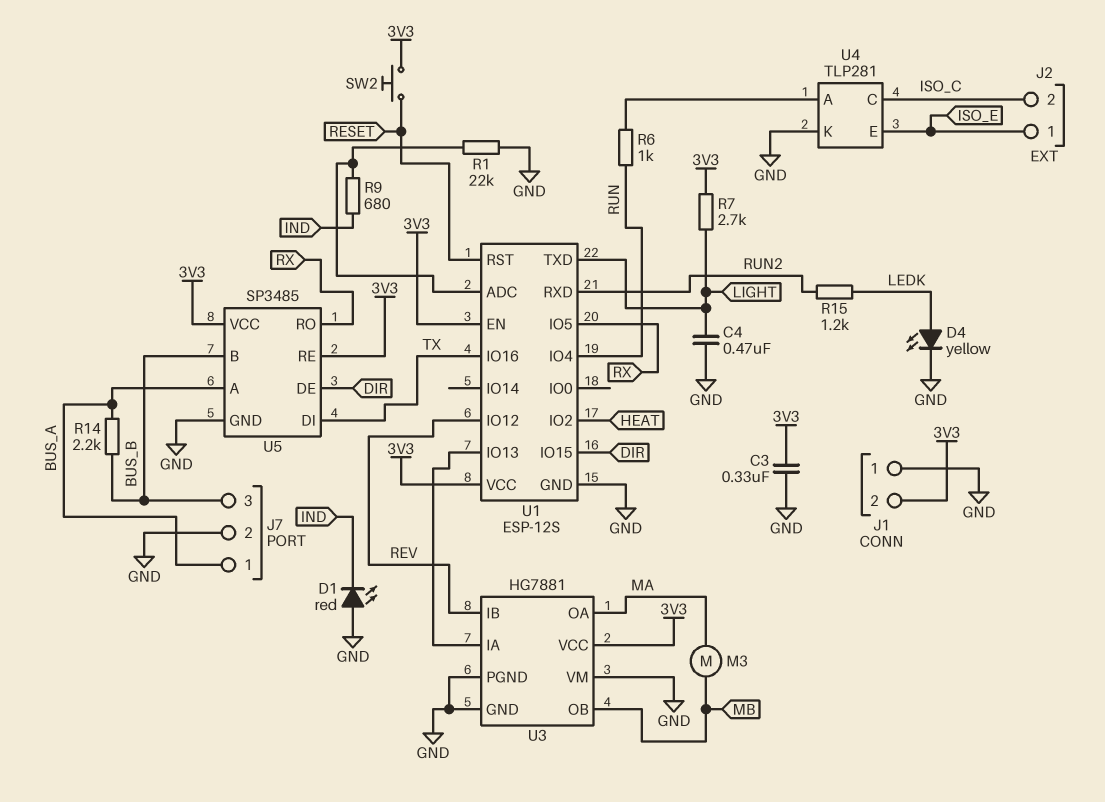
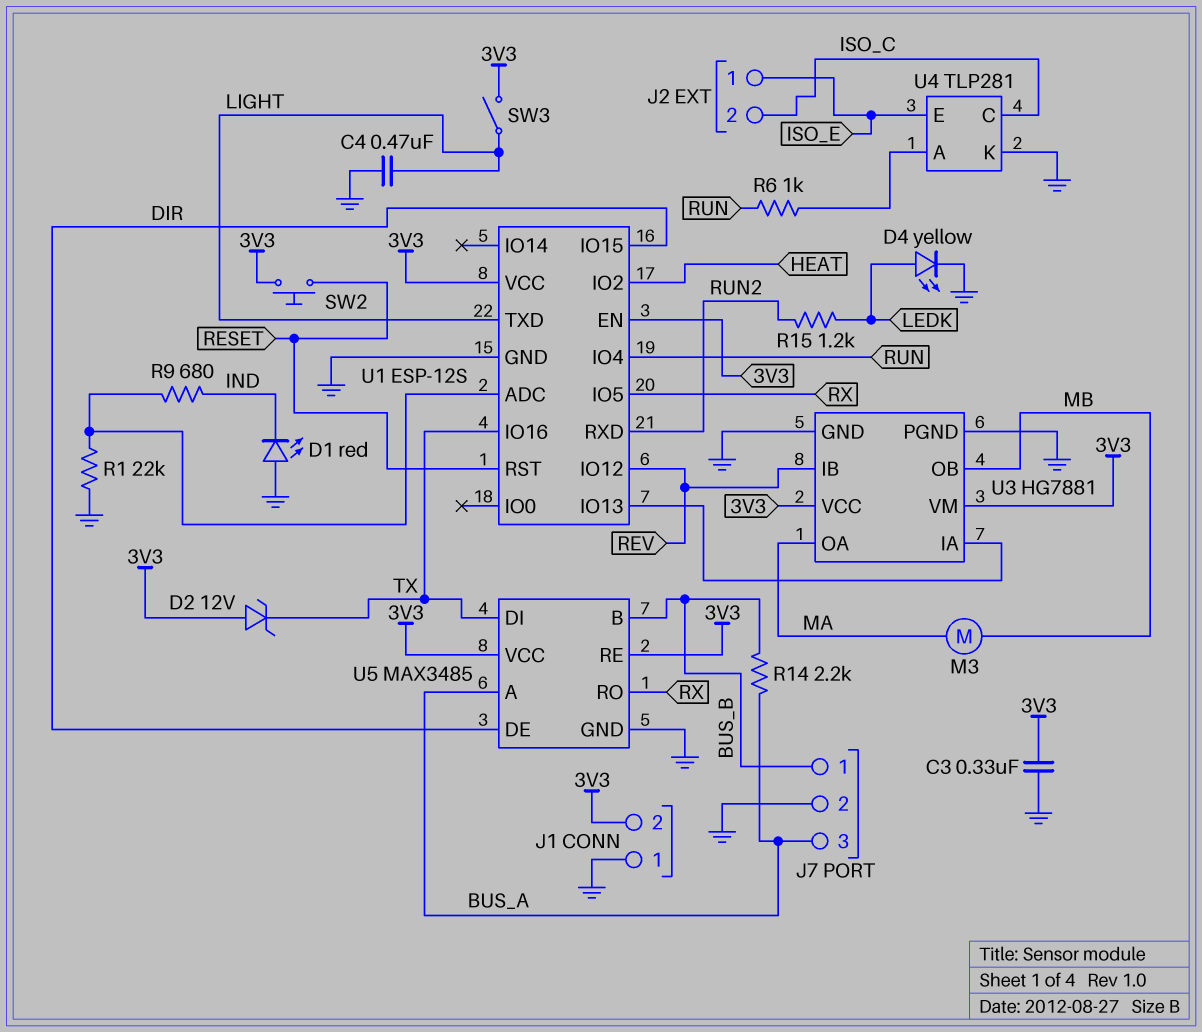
D2: none -> zener 12V (A 3V3, K TX)
J7 pin 1: BUS_A -> BUS_B
J7 pin 3: BUS_B -> BUS_A
R7: 2.7k (3V3, LIGHT) -> none
SW3: none -> switch (3V3, LIGHT)
U3 pin VM: GND -> 3V3
U5: SP3485 -> MAX3485

